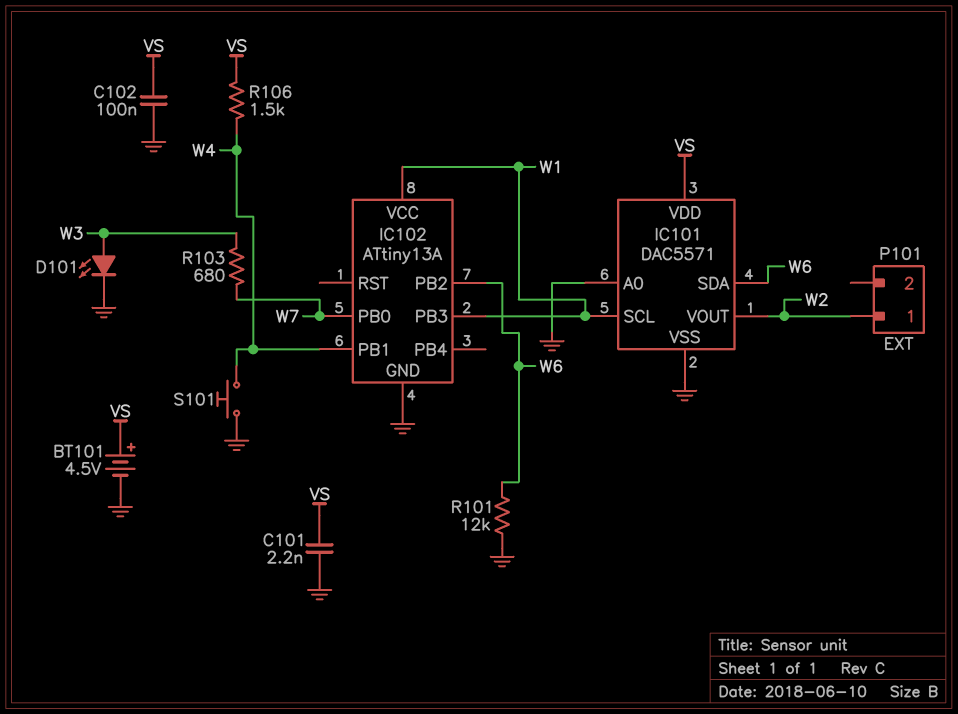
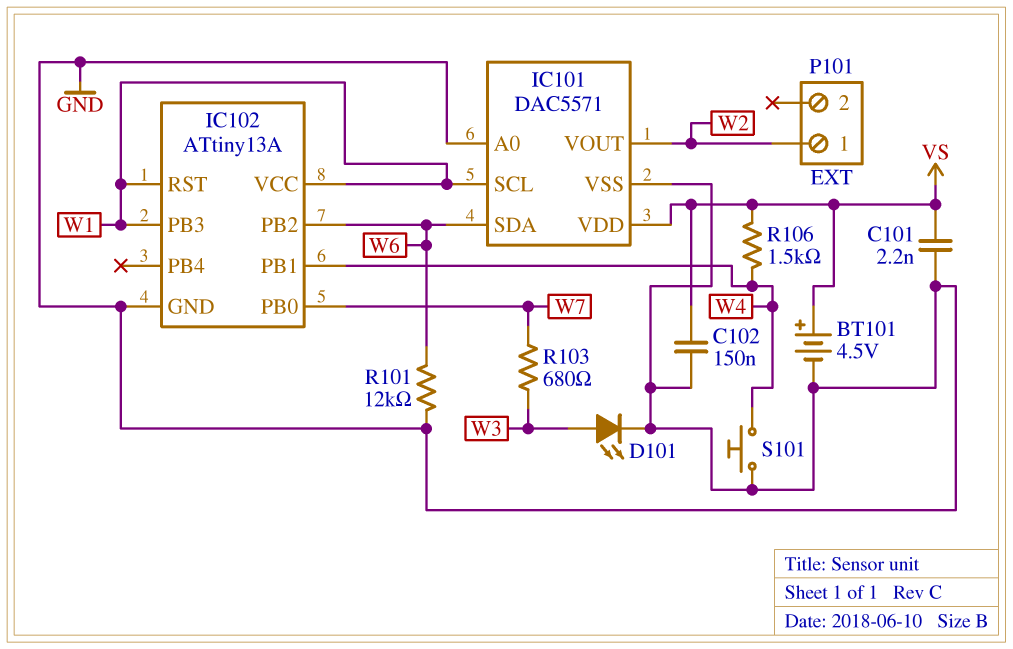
C102: 100nF (GND, VS) -> 150nF (GND, VS)
IC102 pin RST: none -> W1

